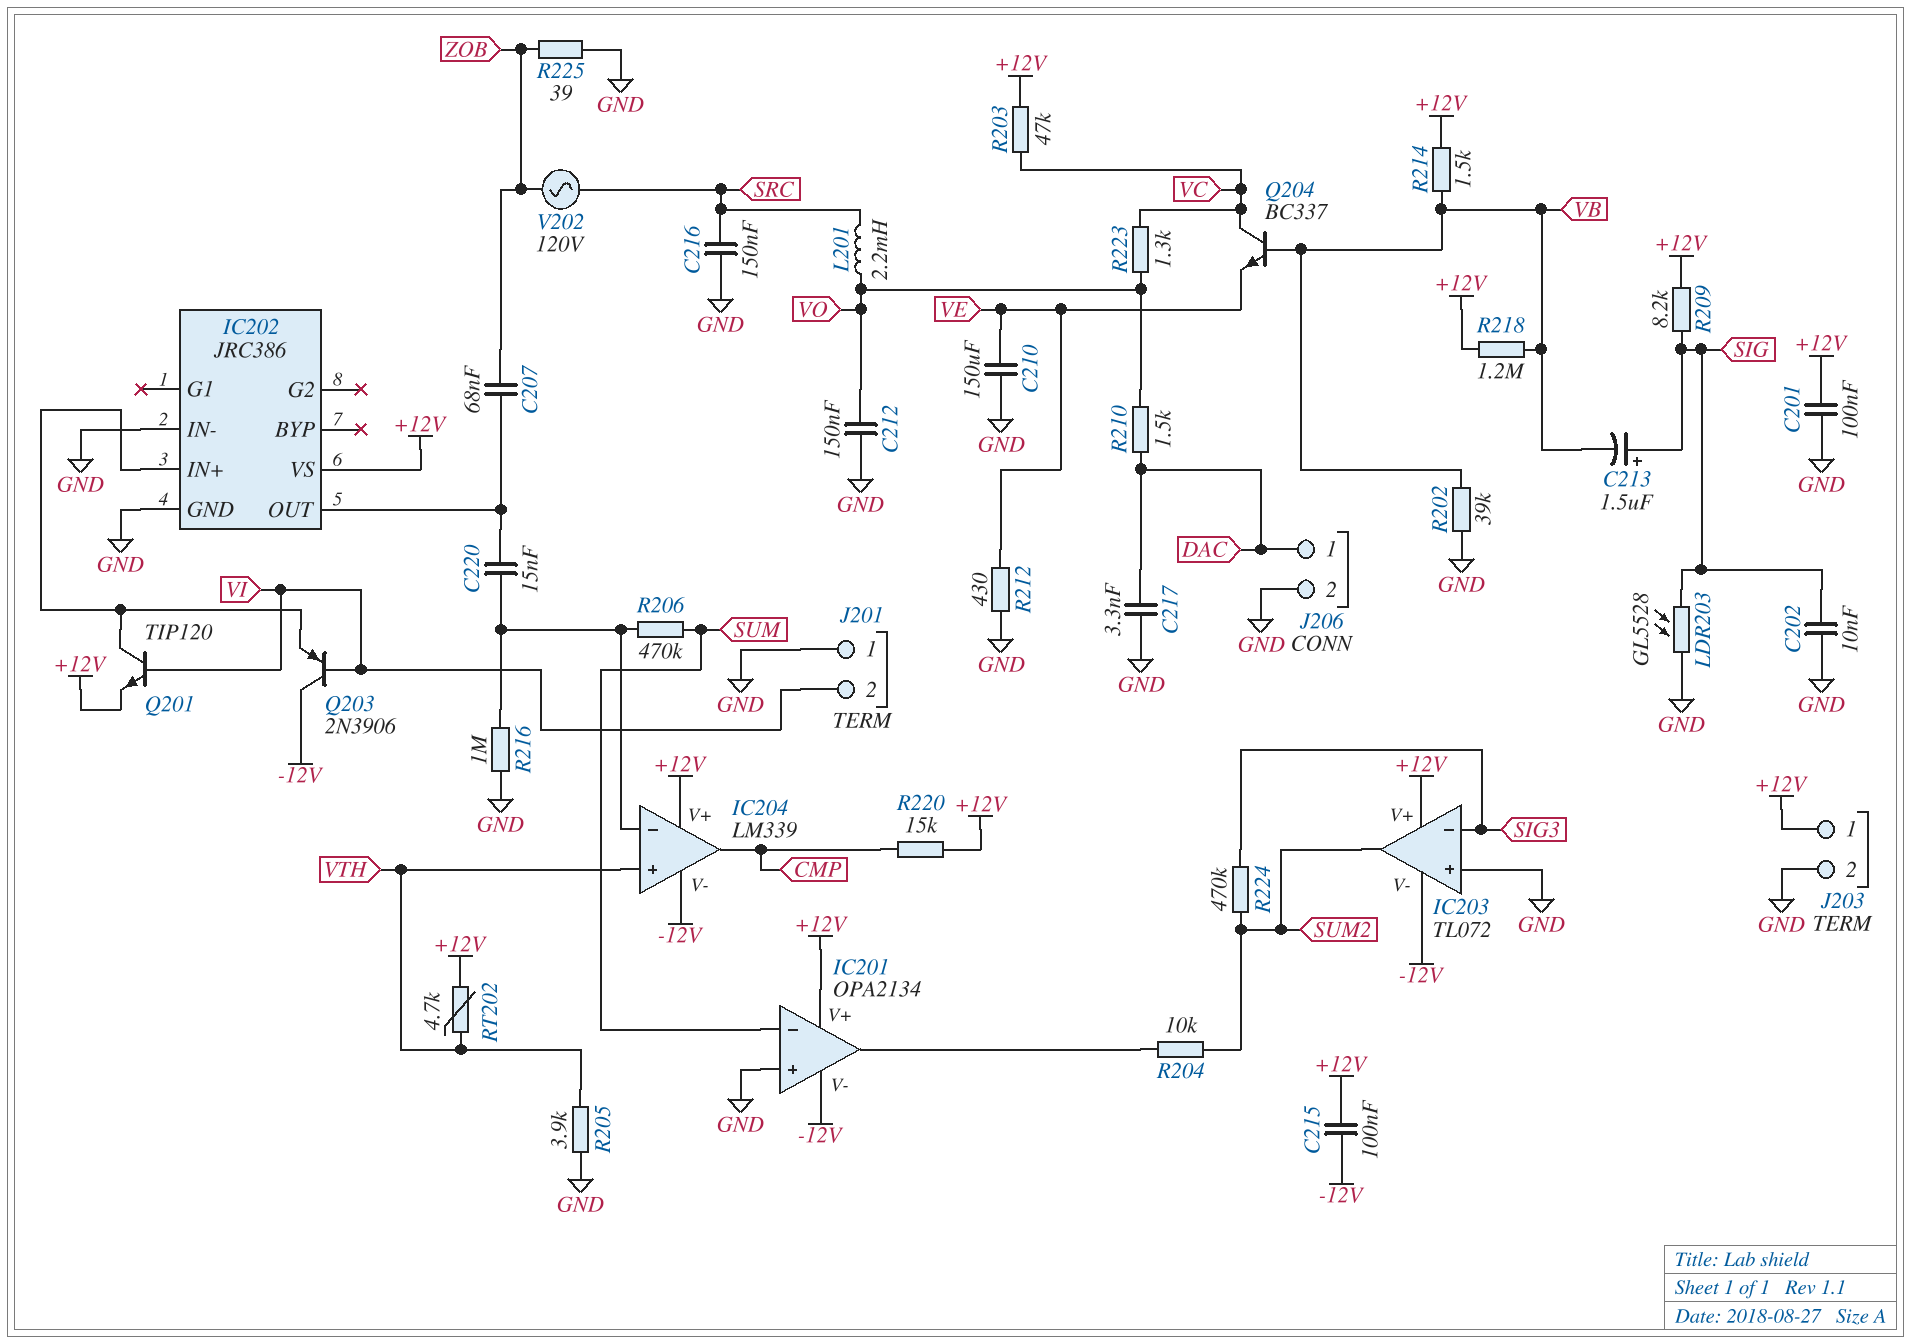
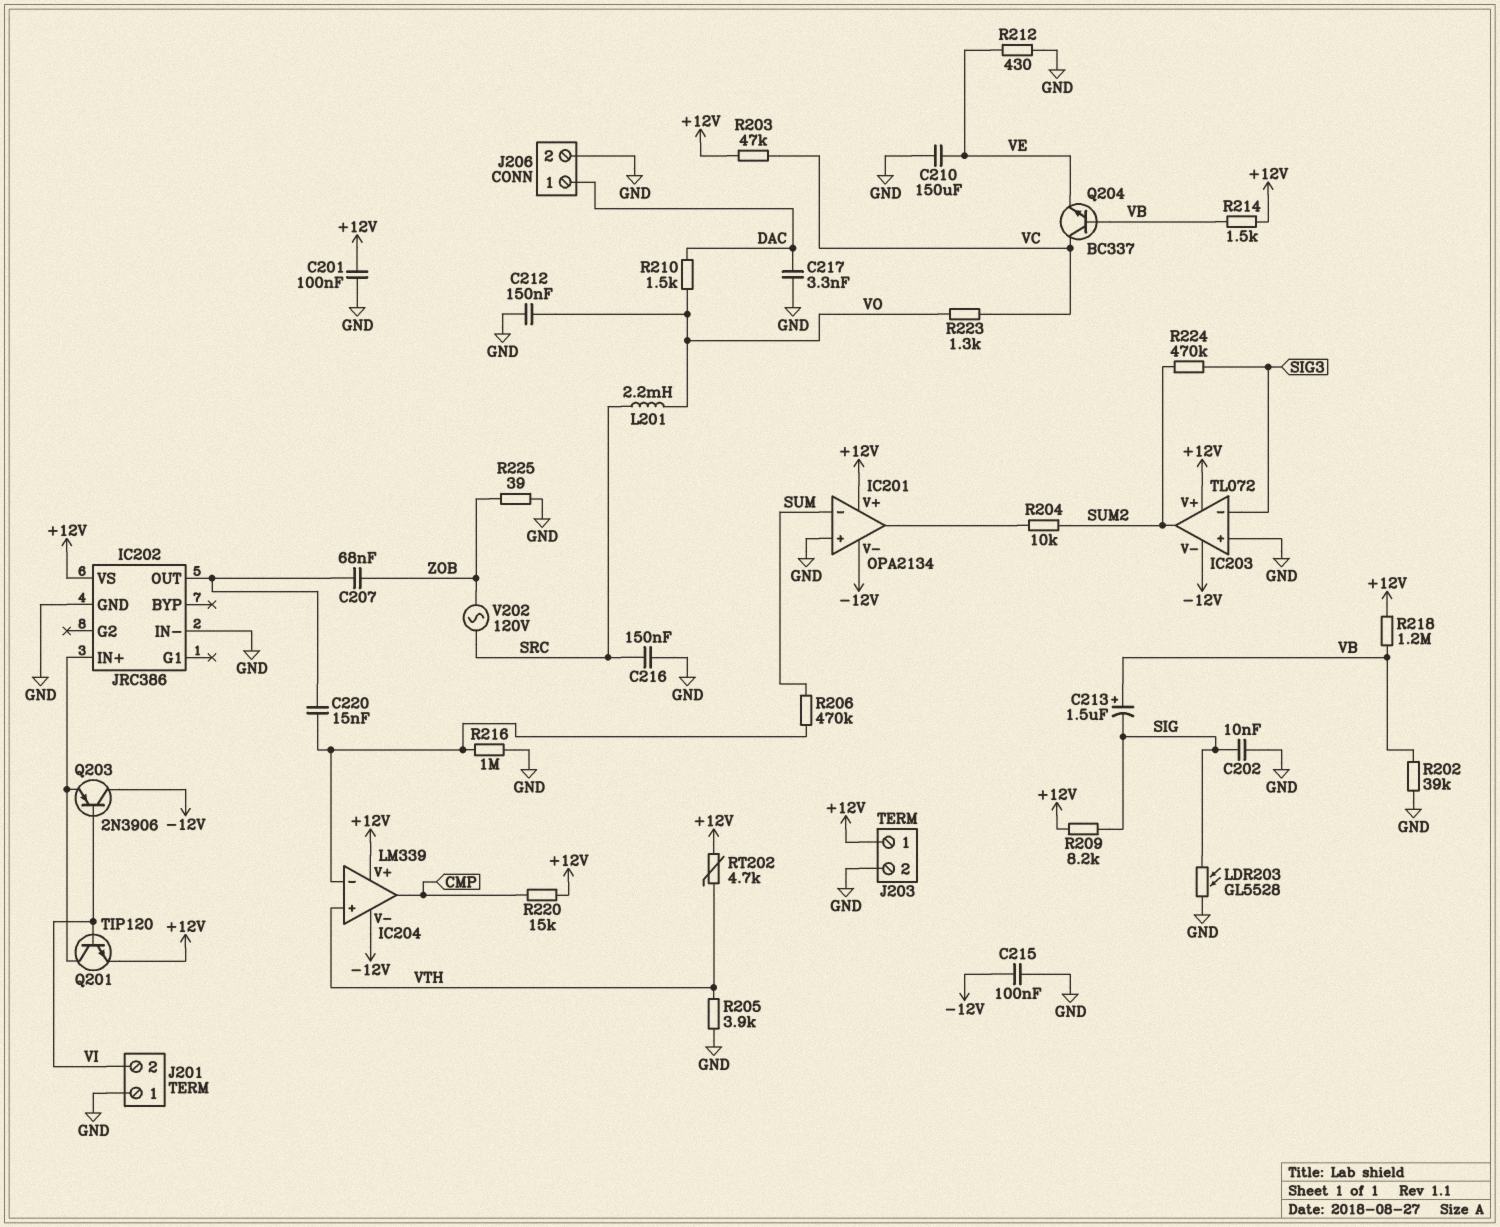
C213: 1.5uF (plus SIG, minus VB) -> 1.5uF (plus VB, minus SIG)
C215: 100nF (+12V, -12V) -> 100nF (-12V, GND)

